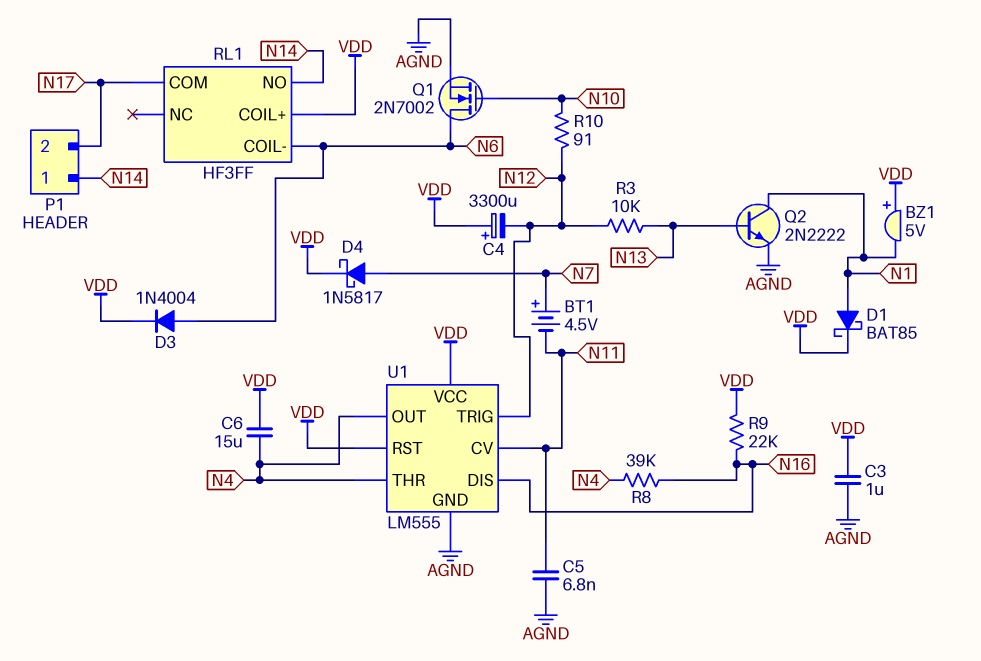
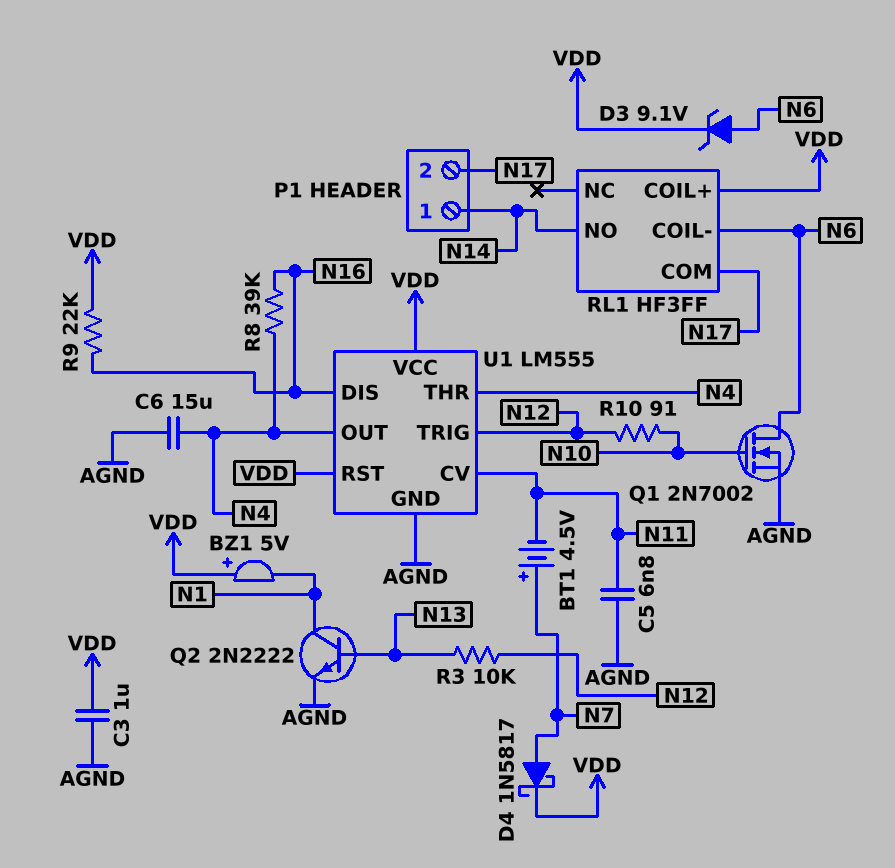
C4: 3300uF (plus VDD, minus N12) -> none
C6: 15uF (N4, VDD) -> 15uF (AGND, N4)
D1: schottky BAT85 (A N1, K VDD) -> none
D3: diode 1N4004 (A N6, K VDD) -> zener 9.1V (A N6, K VDD)

